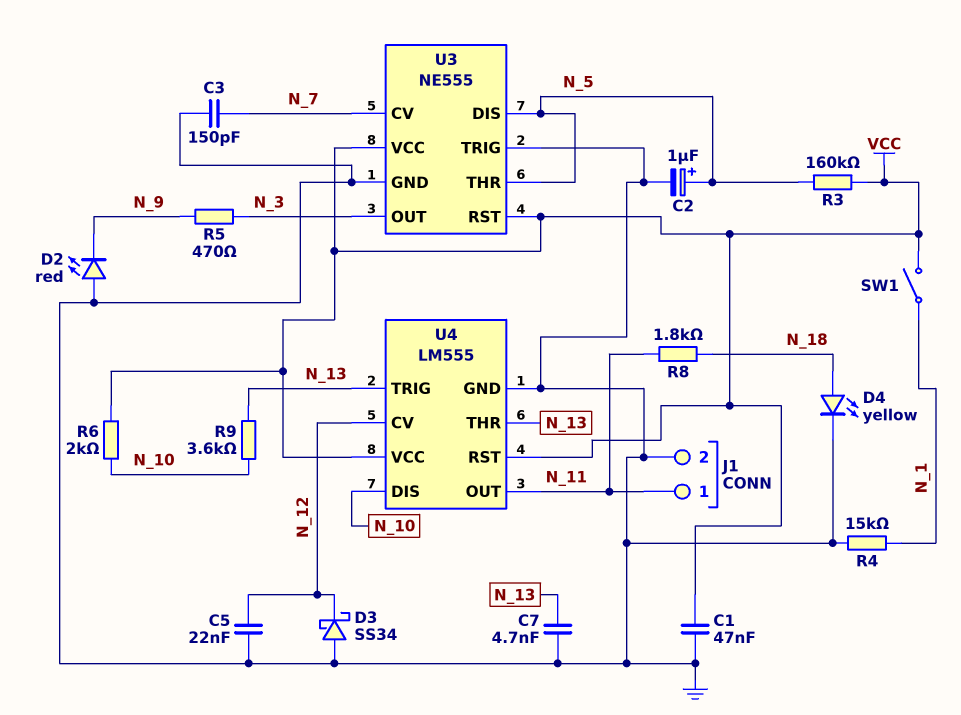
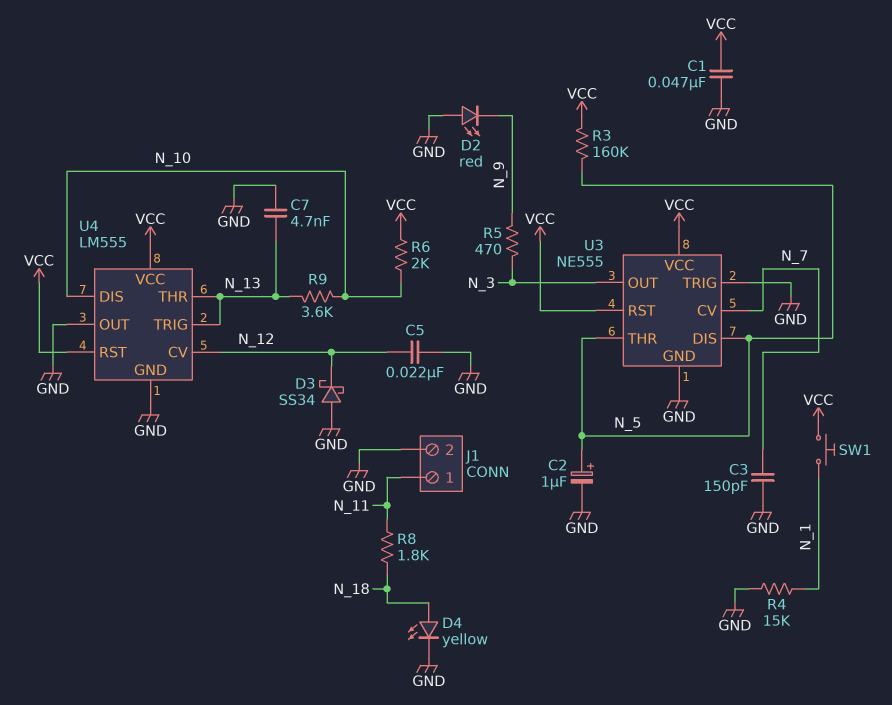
SW1: switch (N_1, VCC) -> button (N_1, VCC)
U4 pin OUT: N_11 -> GND

